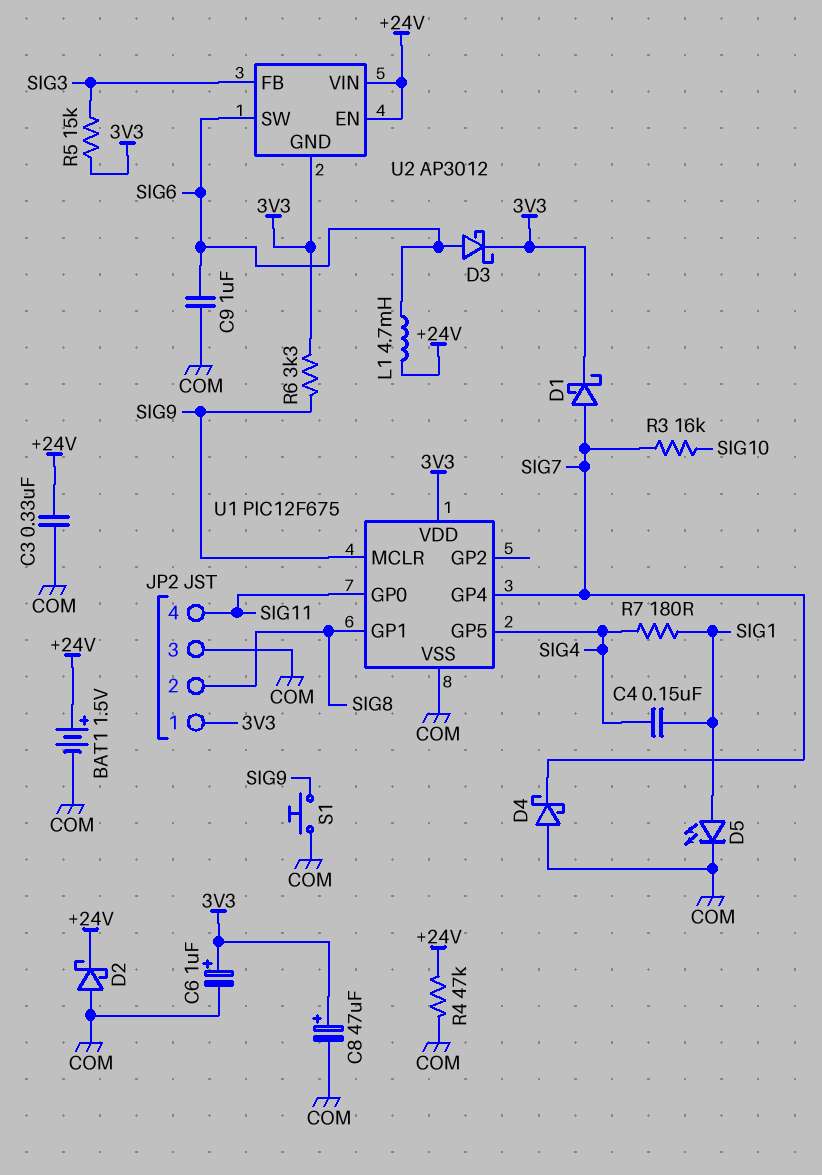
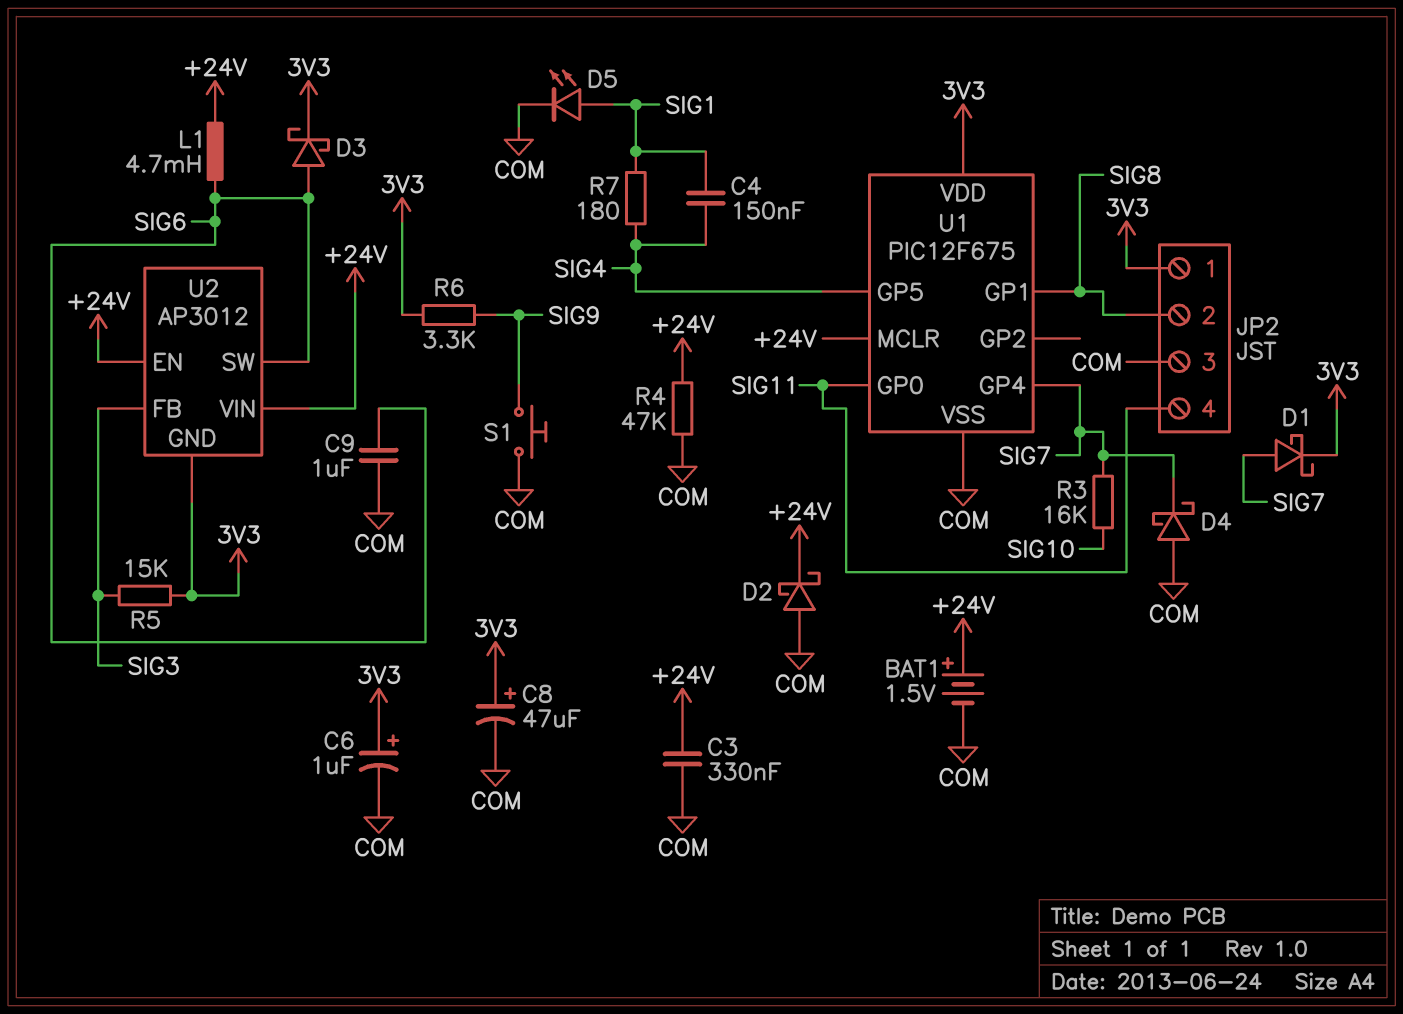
U1 pin MCLR: SIG9 -> +24V

